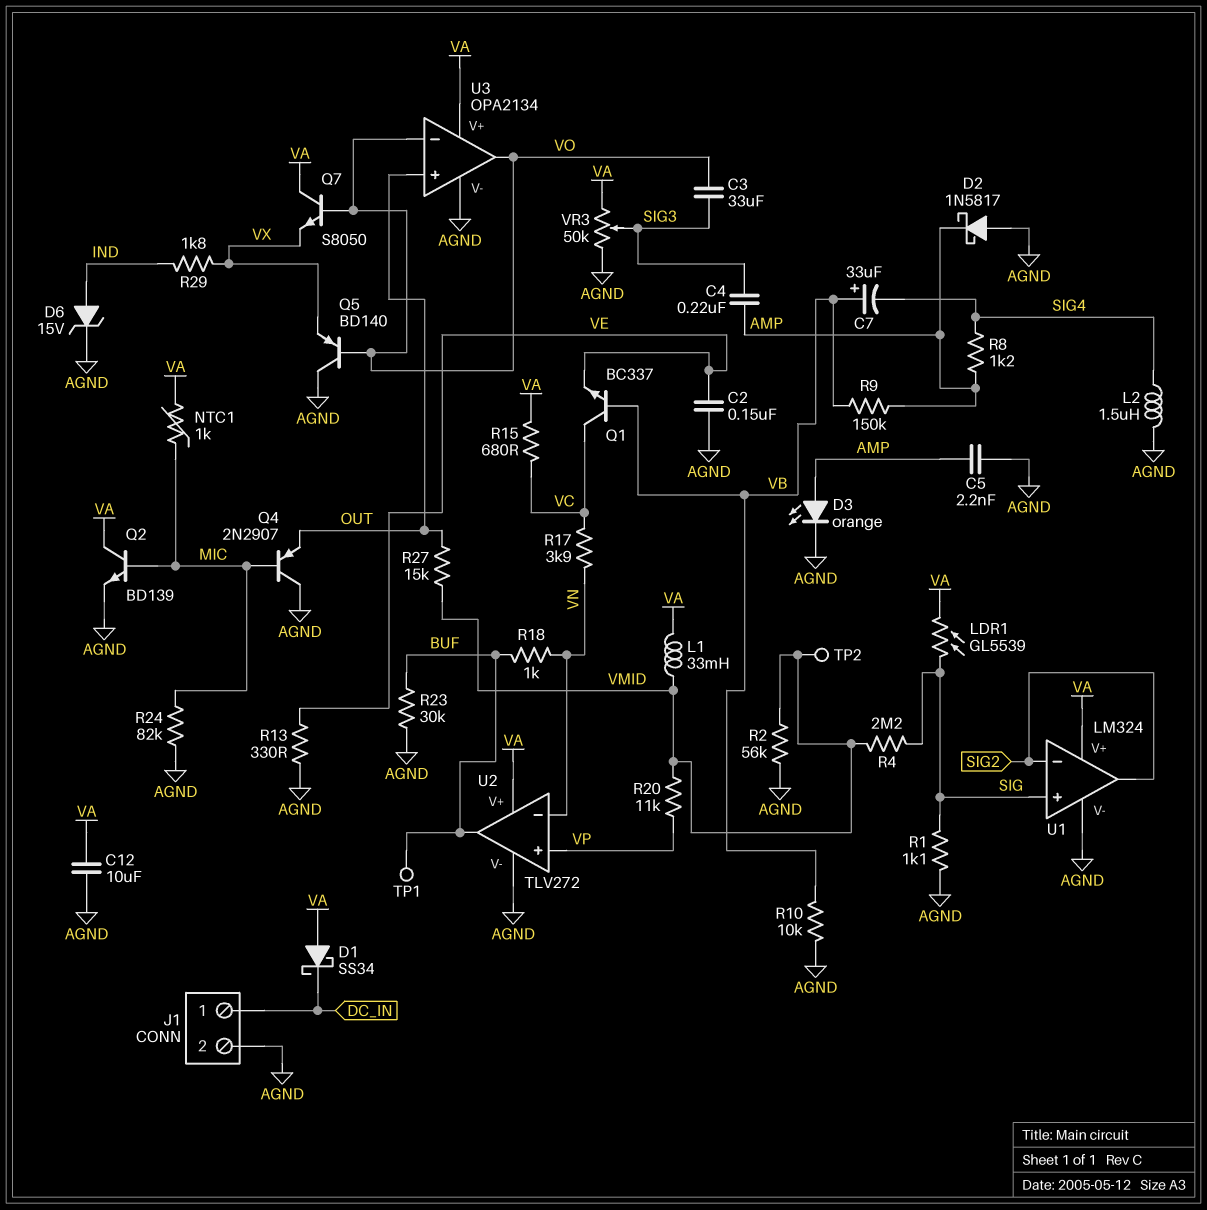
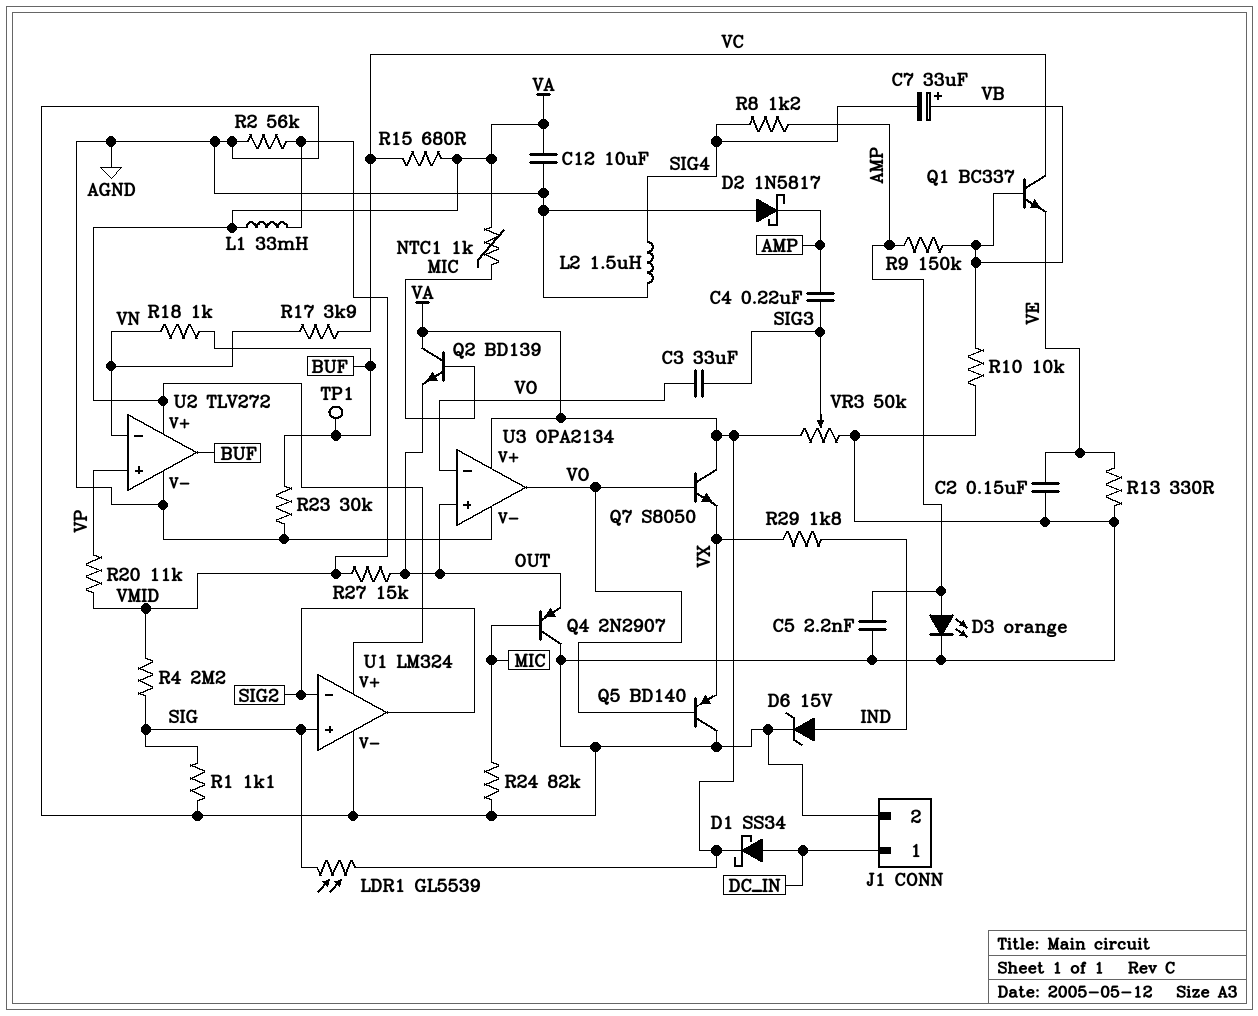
D1: schottky SS34 (A VA, K DC_IN) -> schottky SS34 (A DC_IN, K VA)
Q2: NPN BD139 (B MIC, C VA, E AGND) -> NPN BD139 (B MIC, C VA, E OUT)
TP2: test point (VMID) -> none

